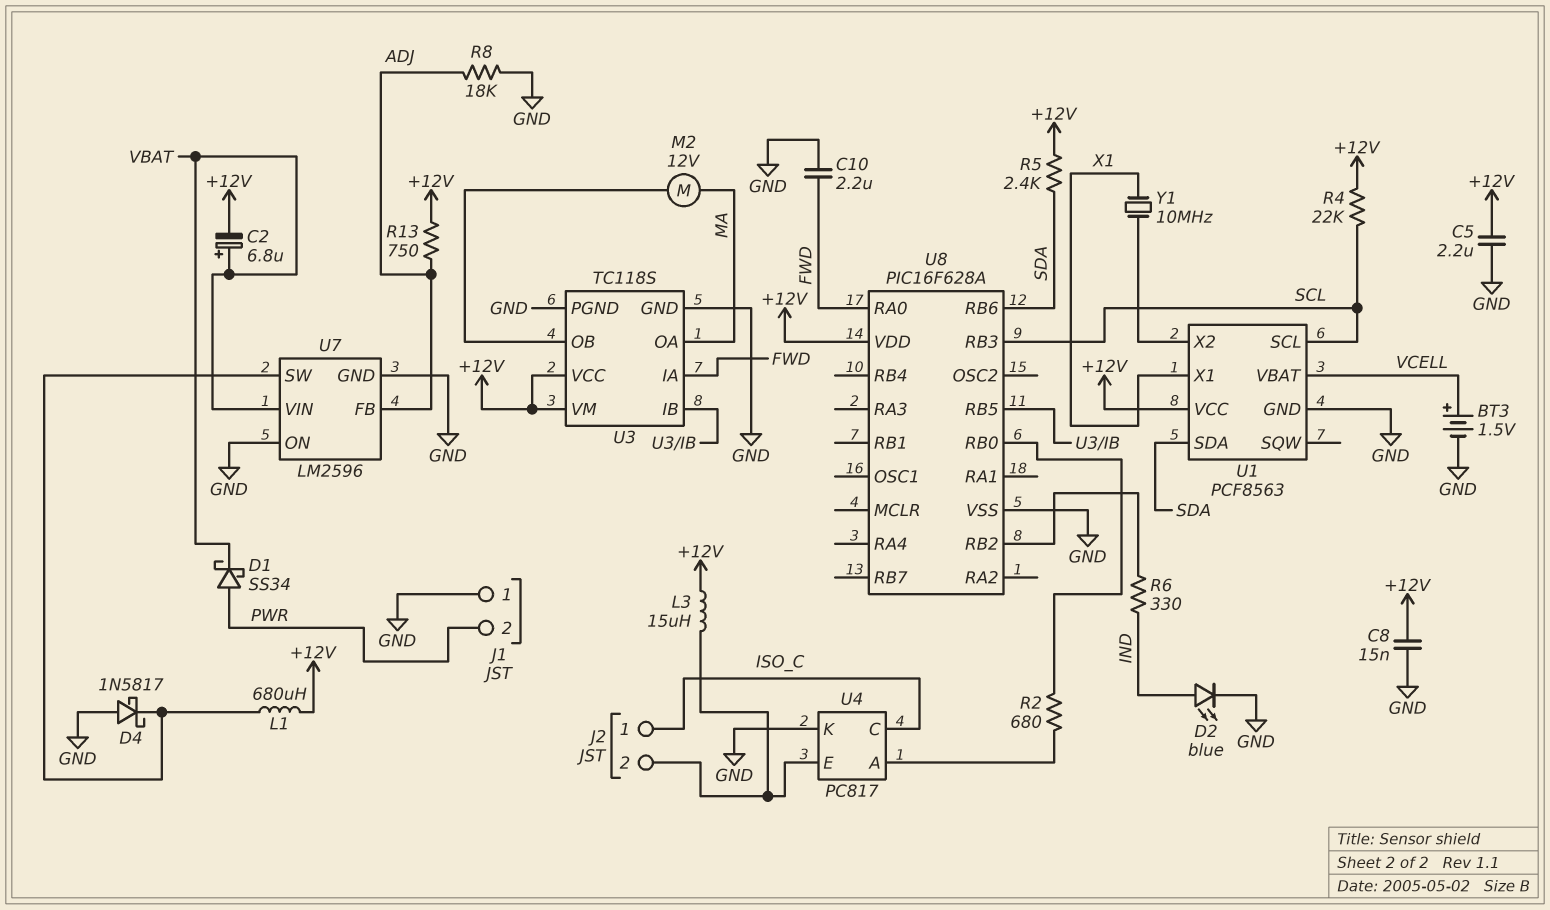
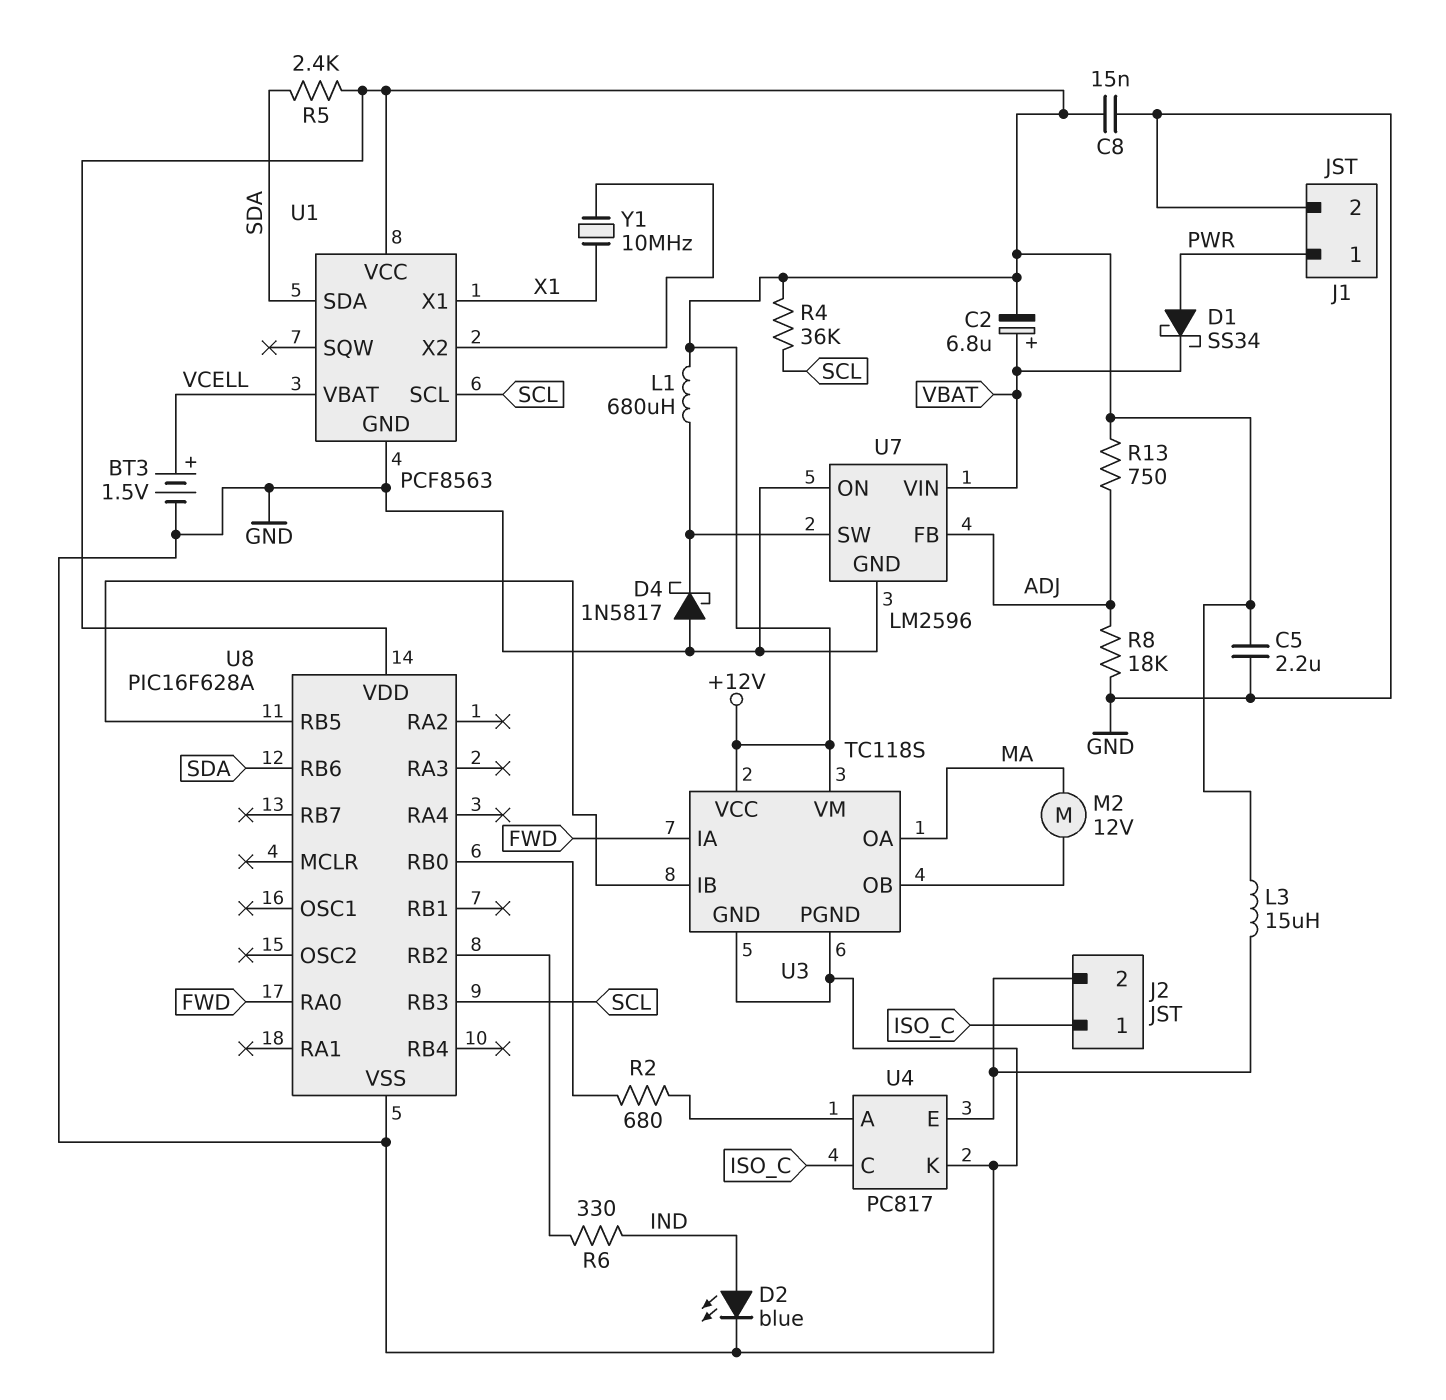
C10: 2.2uF (FWD, GND) -> none
J1 pin 1: GND -> PWR
J1 pin 2: PWR -> GND
R4: 22k (+12V, SCL) -> 36k (+12V, SCL)

